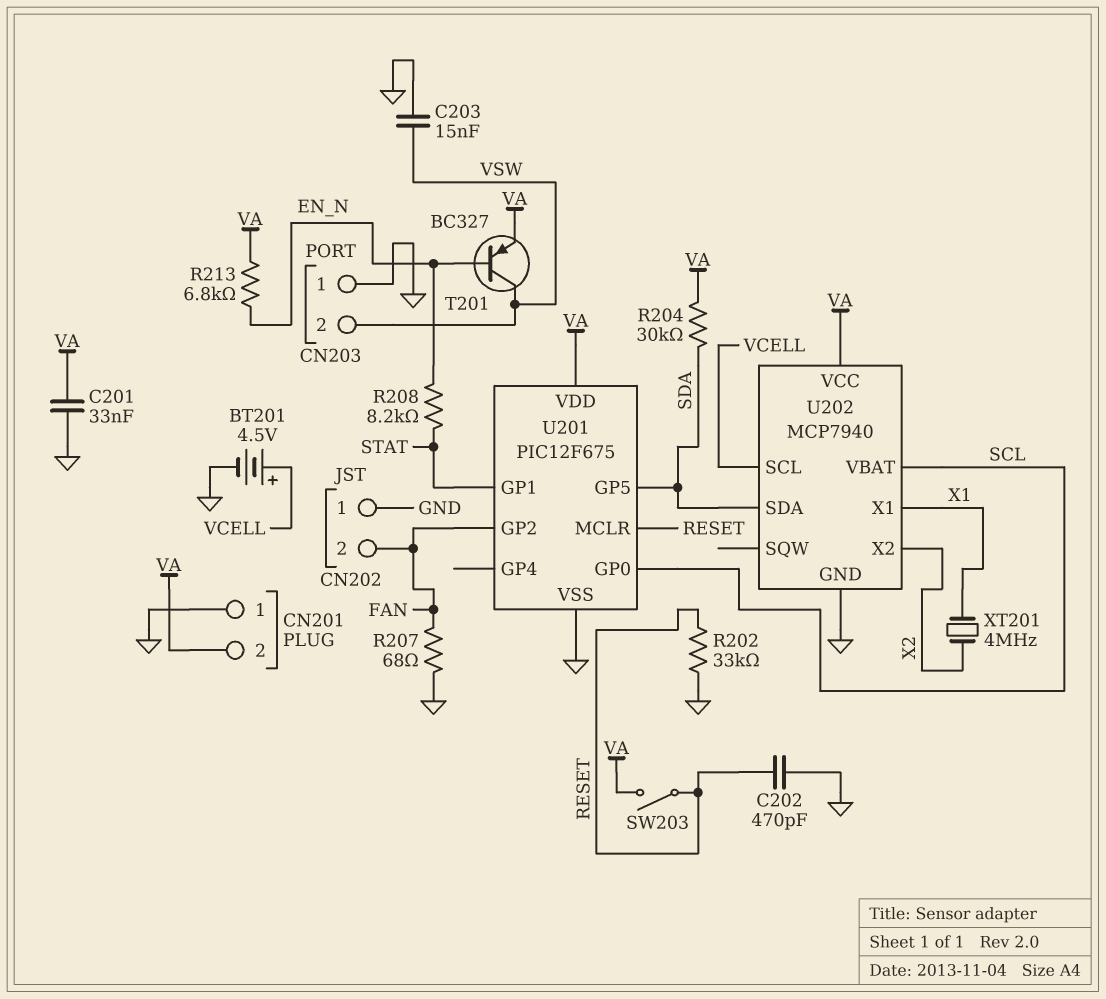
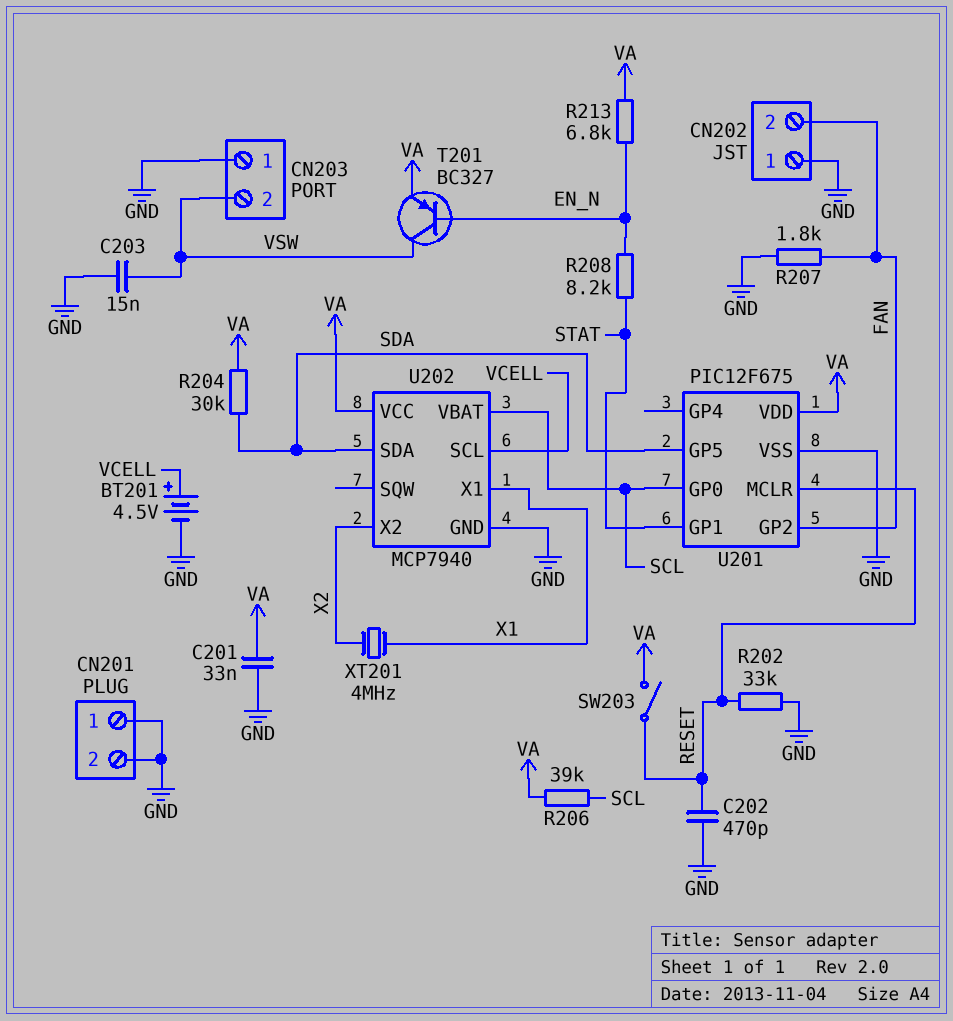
CN201 pin 2: VA -> GND
R206: none -> 39k (SCL, VA)
R207: 68 (FAN, GND) -> 1.8k (FAN, GND)

